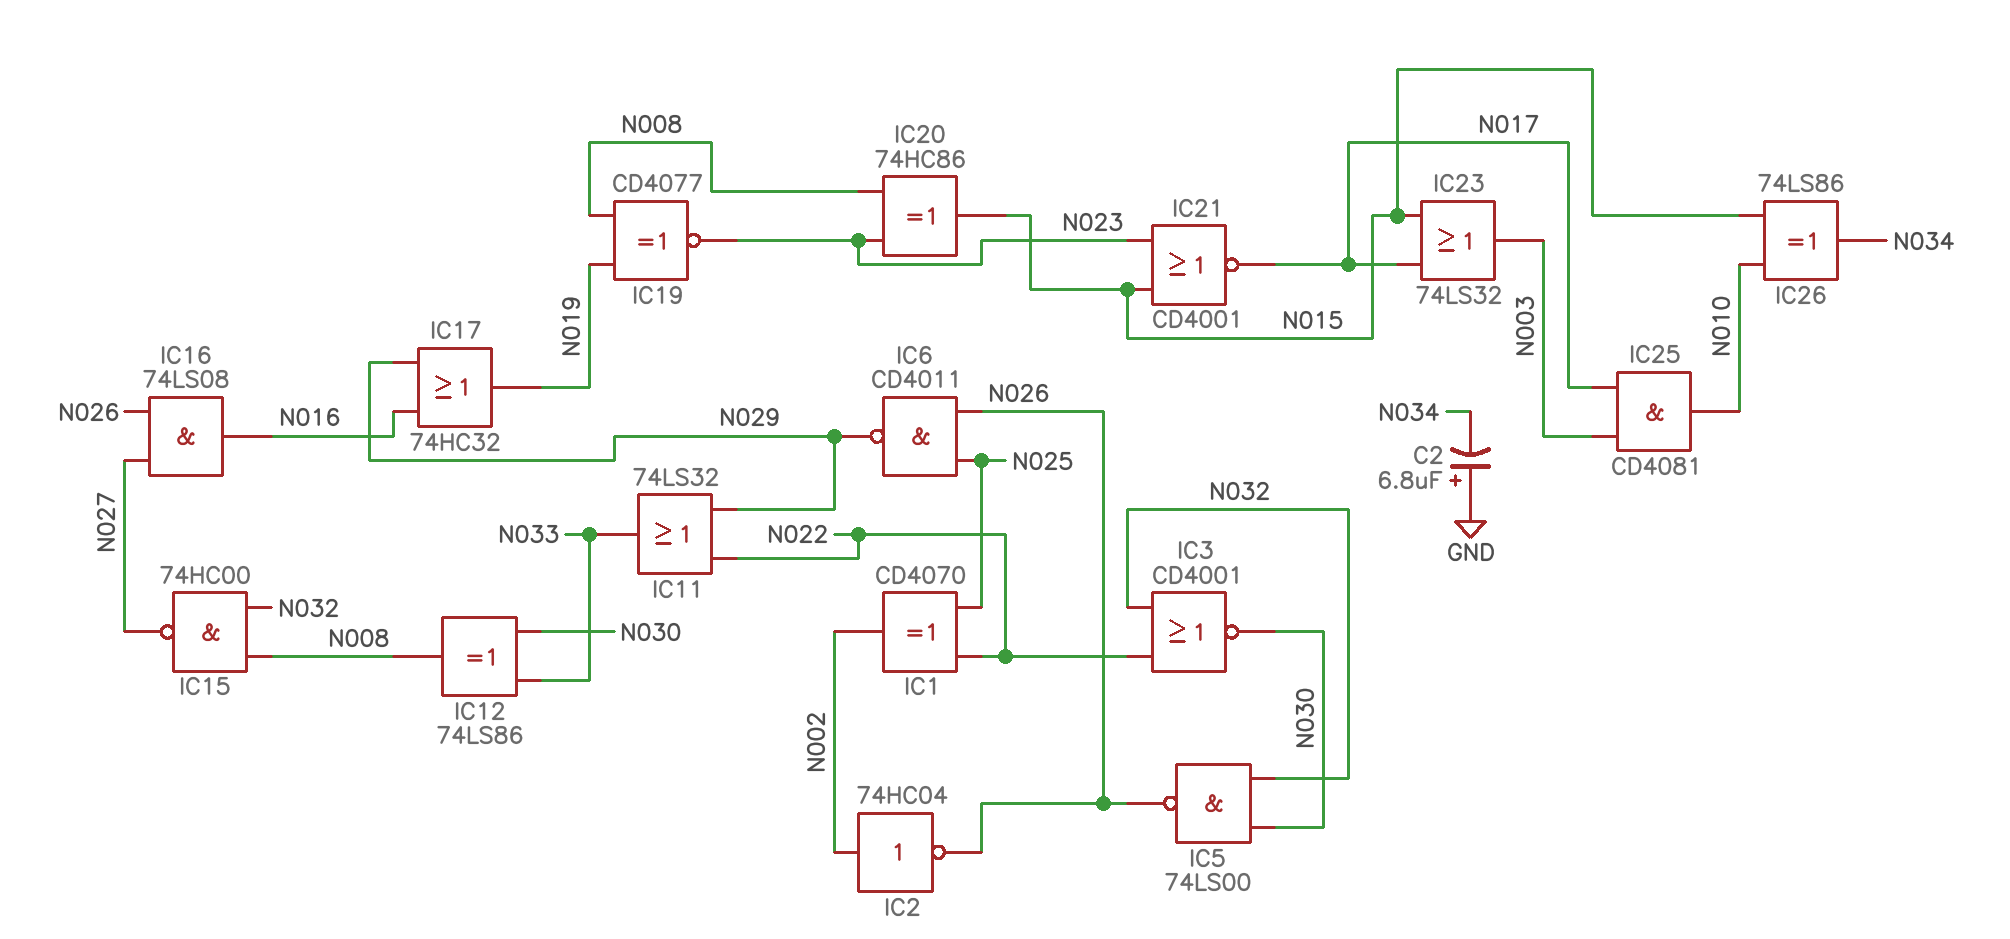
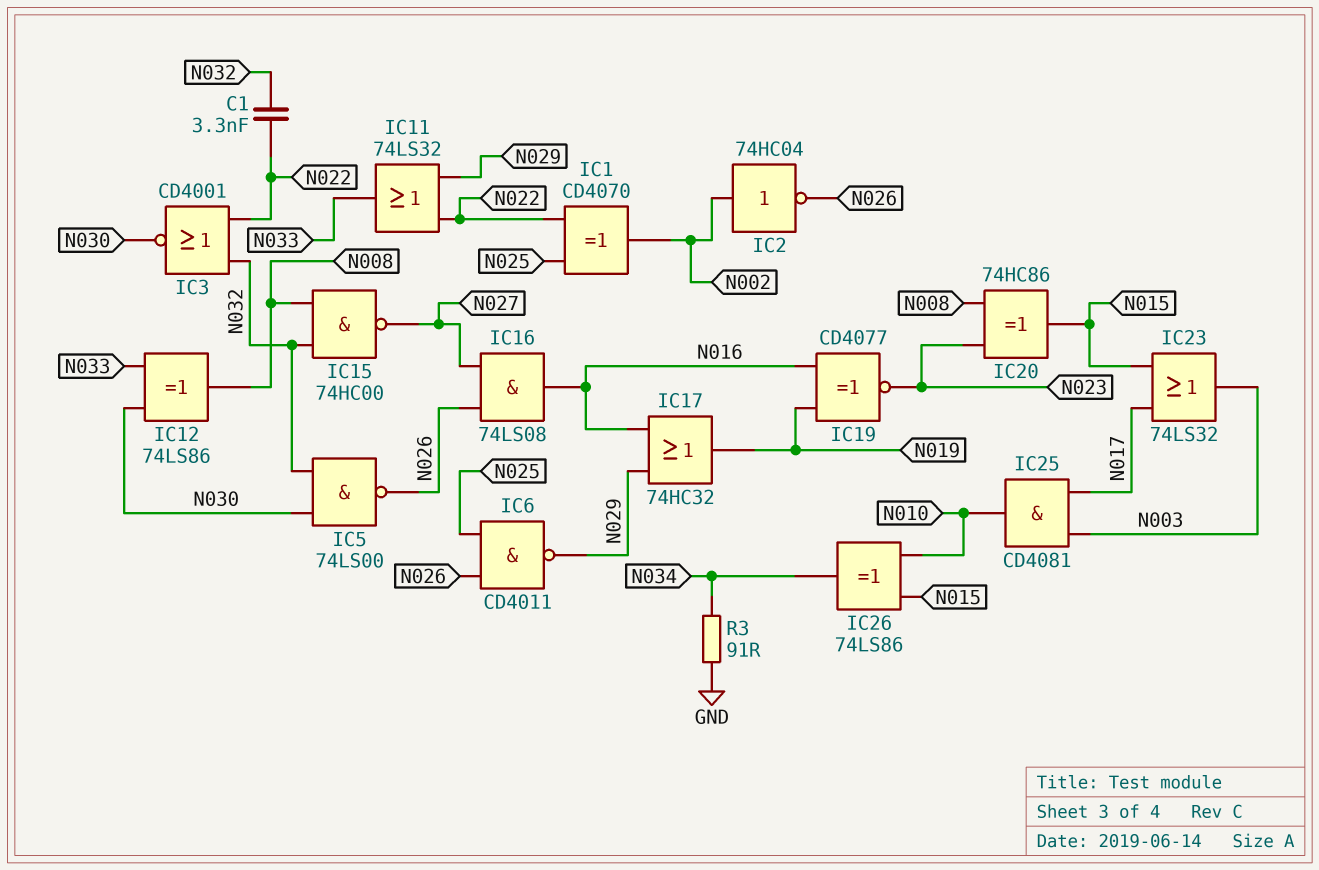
C1: none -> 3.3nF (N022, N032)
C2: 6.8uF (plus GND, minus N034) -> none
IC19: XNOR CD4077 (in N008, in N019, out N023) -> XNOR CD4077 (in N016, in N019, out N023)
IC21: NOR CD4001 (in N015, in N023, out N017) -> none
R3: none -> 91 (GND, N034)

